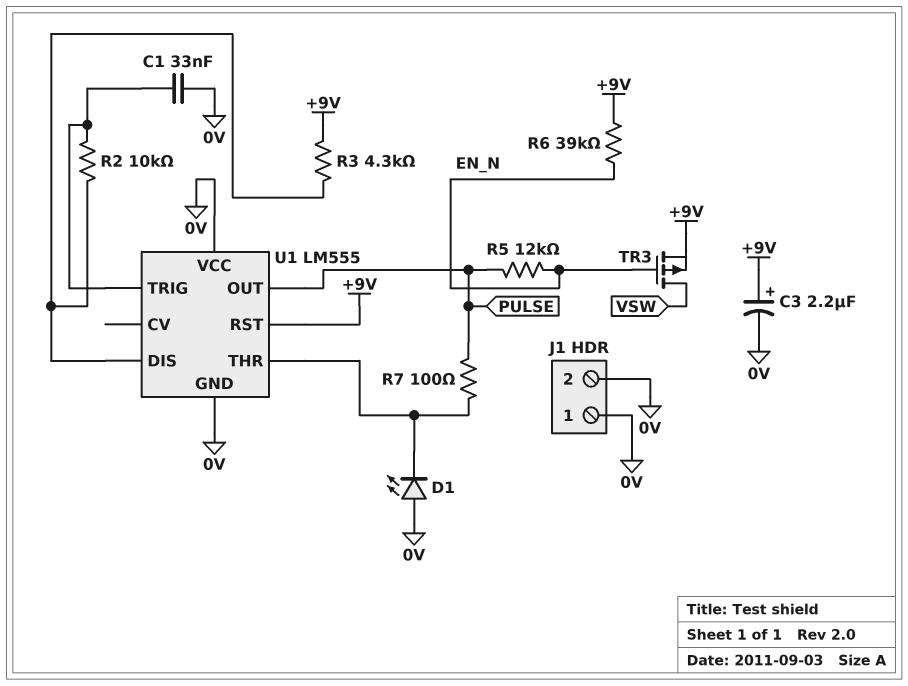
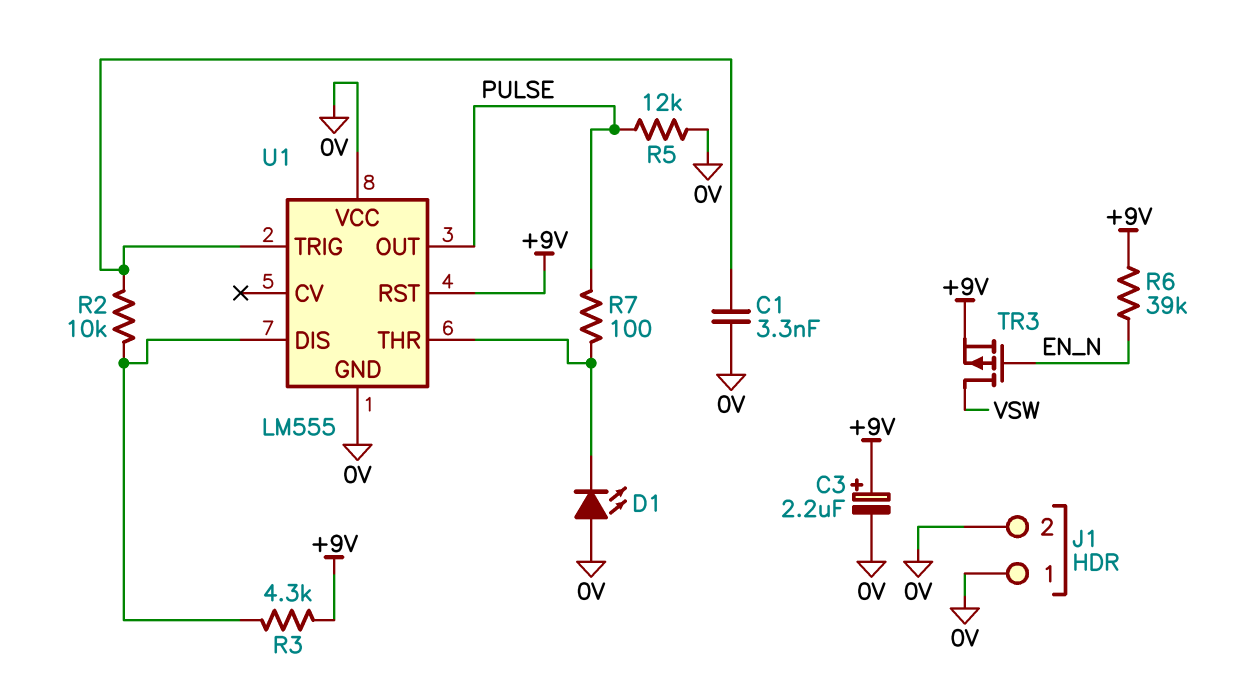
C1: 33nF (0V, U1/TRIG) -> 3.3nF (0V, U1/TRIG)
R5: 12k (EN_N, PULSE) -> 12k (0V, PULSE)

